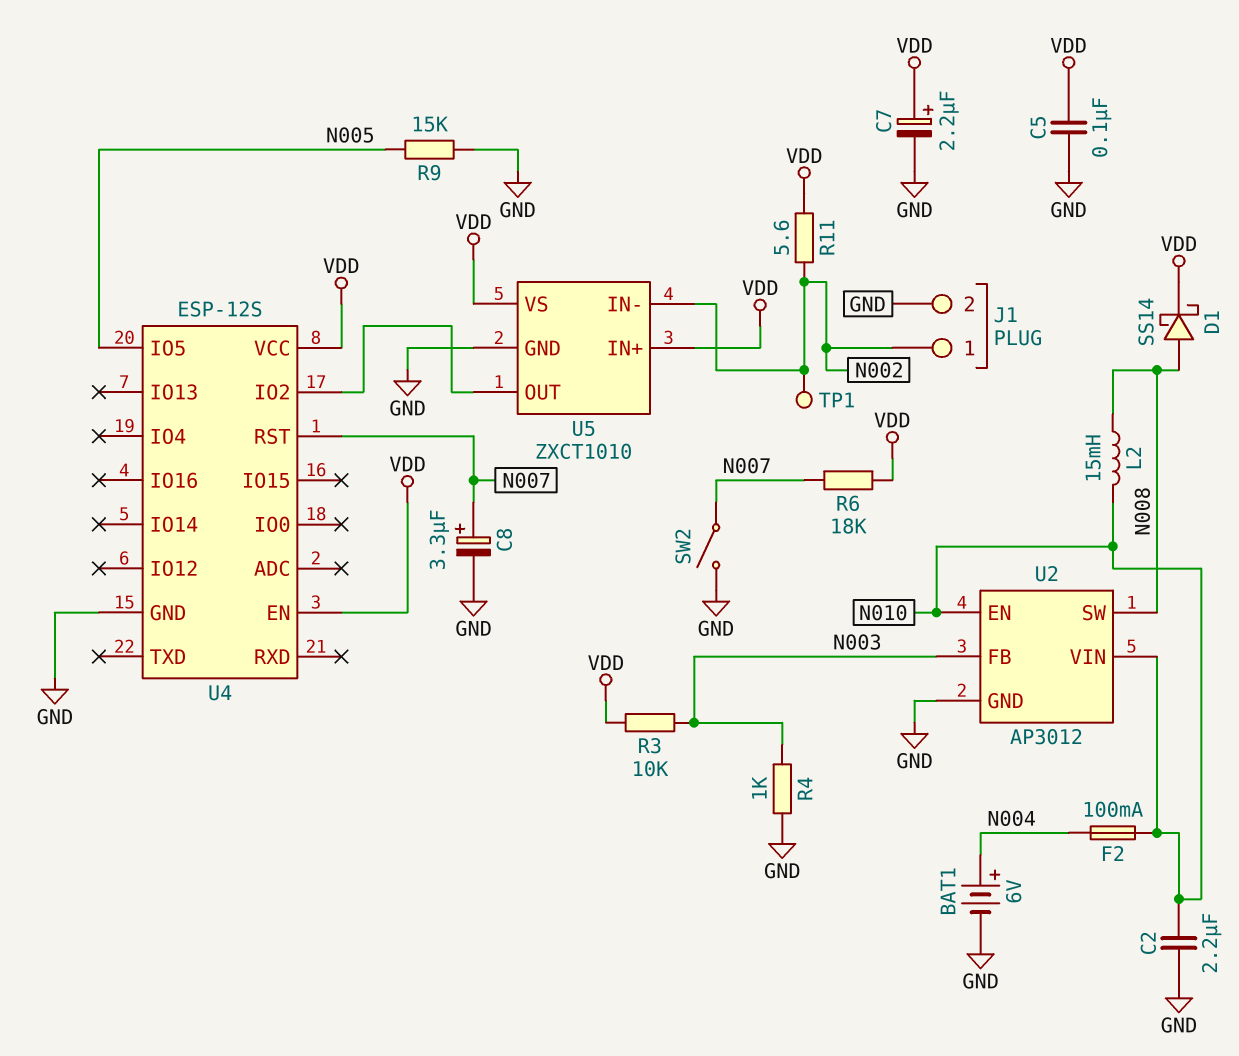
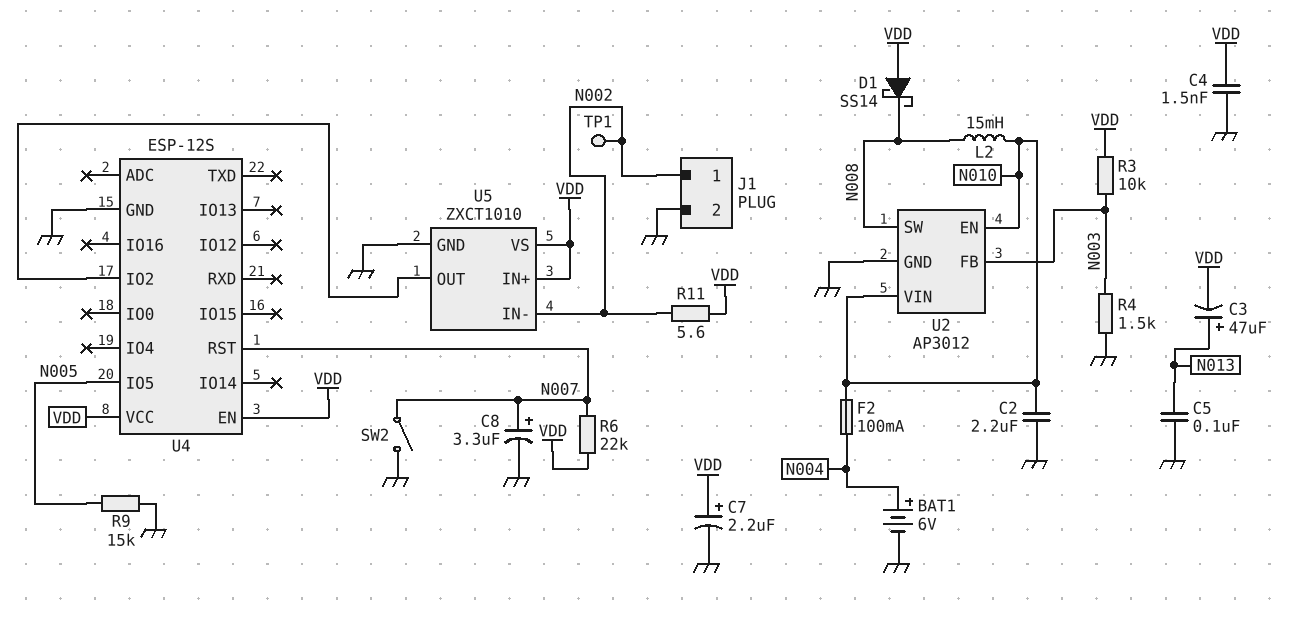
C3: none -> 47uF (plus N013, minus VDD)
C4: none -> 1.5nF (GND, VDD)
C5: 100nF (GND, VDD) -> 100nF (GND, N013)
D1: schottky SS14 (A N008, K VDD) -> schottky SS14 (A VDD, K N008)
R4: 1k (GND, N003) -> 1.5k (GND, N003)
R6: 18k (N007, VDD) -> 22k (N007, VDD)

